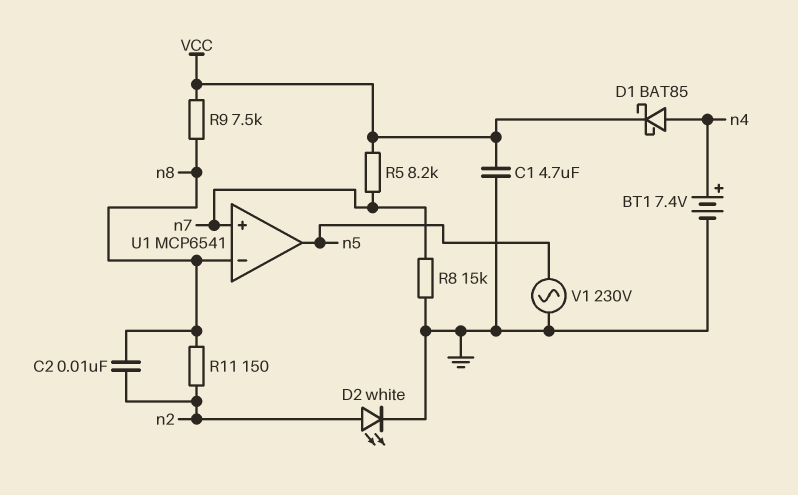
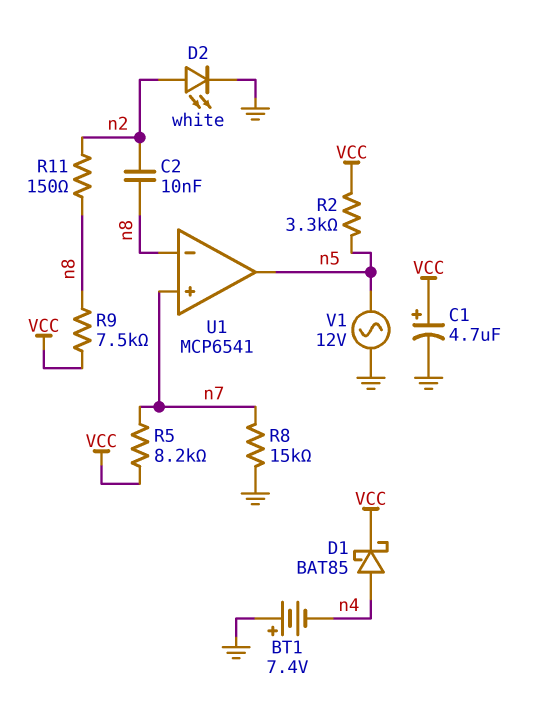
BT1: 7.4V (plus n4, minus GND) -> 7.4V (plus GND, minus n4)
C1: 4.7uF (GND, VCC) -> 4.7uF (plus VCC, minus GND)
R2: none -> 3.3k (VCC, n5)
V1: AC 230V (GND, n5) -> AC 12V (GND, n5)

